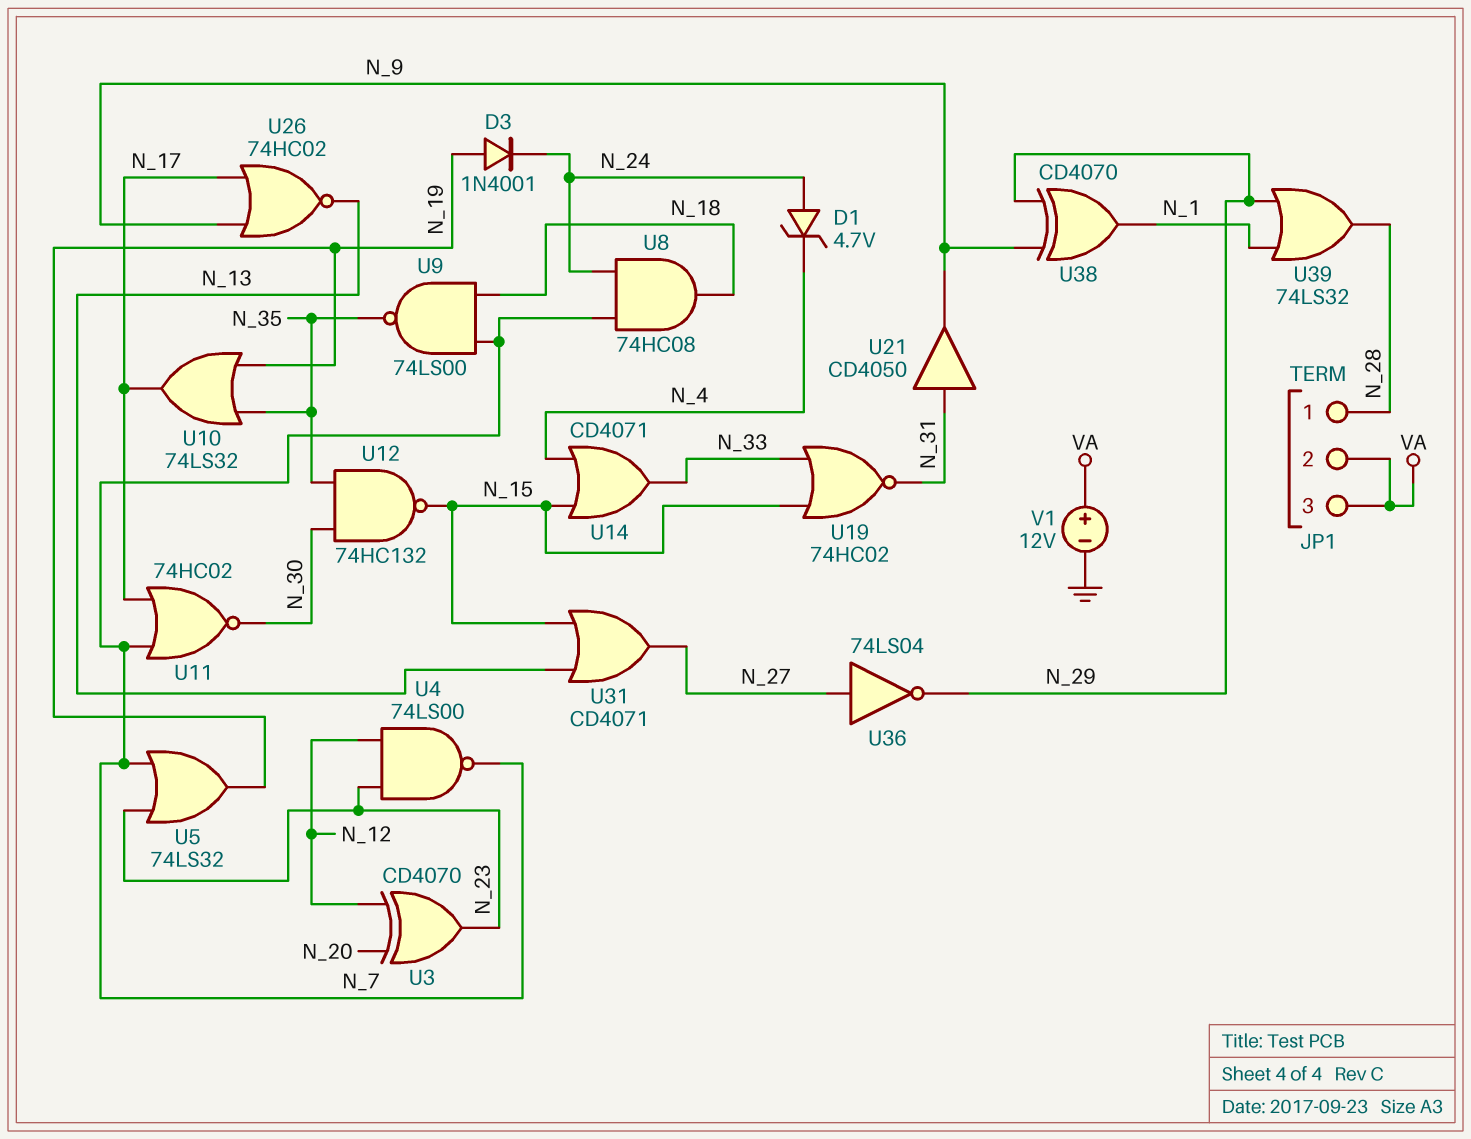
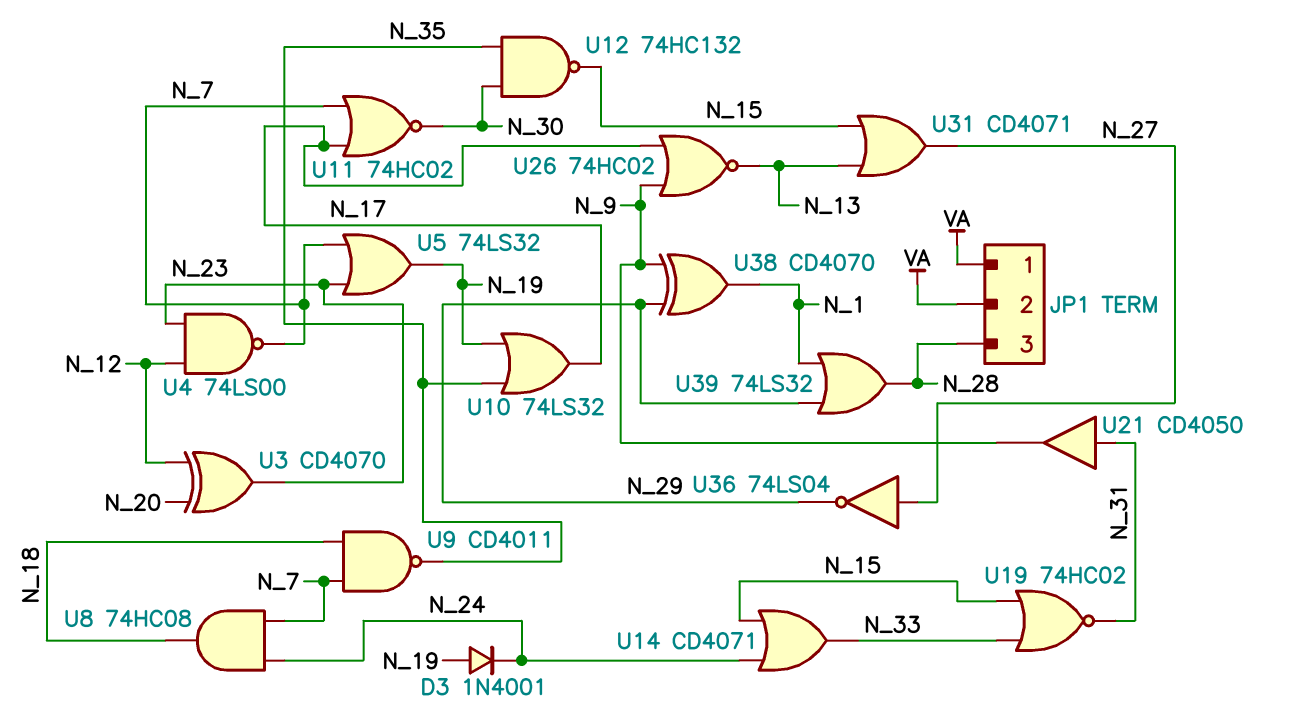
D1: zener 4.7V (A N_24, K N_4) -> none
JP1 pin 1: N_28 -> VA
JP1 pin 3: VA -> N_28
U9: NAND 74LS00 (in N_7, in N_18, out N_35) -> NAND CD4011 (in N_7, in N_18, out N_35)
U14: OR CD4071 (in N_4, in N_15, out N_33) -> OR CD4071 (in N_15, in N_24, out N_33)
V1: 12V (plus VA, minus GND) -> none

